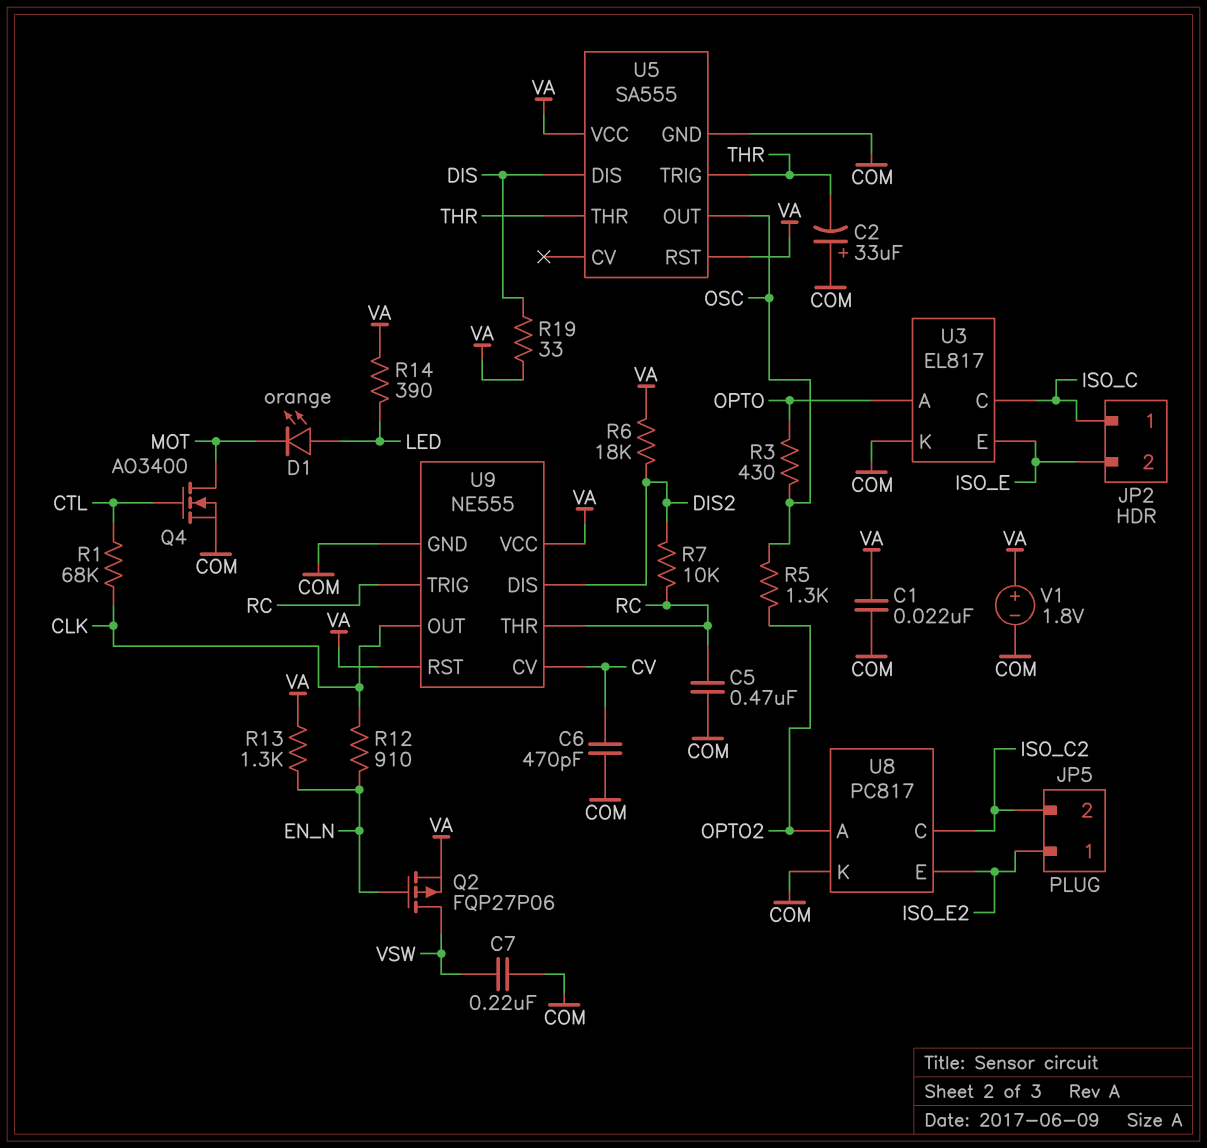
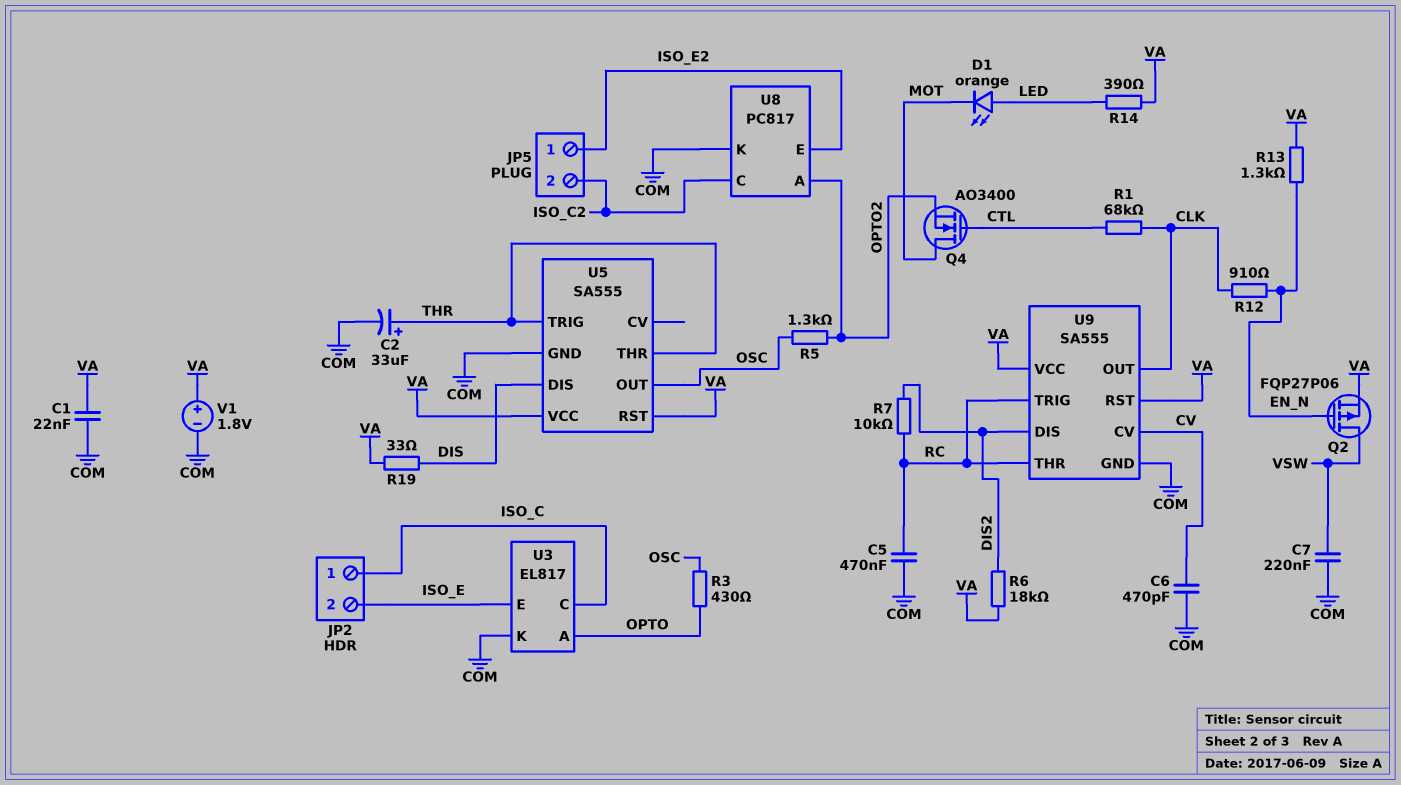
C2: 33uF (plus COM, minus THR) -> 33uF (plus THR, minus COM)
Q4: NMOS AO3400 (G CTL, D MOT, S COM) -> NMOS AO3400 (G CTL, D MOT, S OPTO2)
U9: NE555 -> SA555

